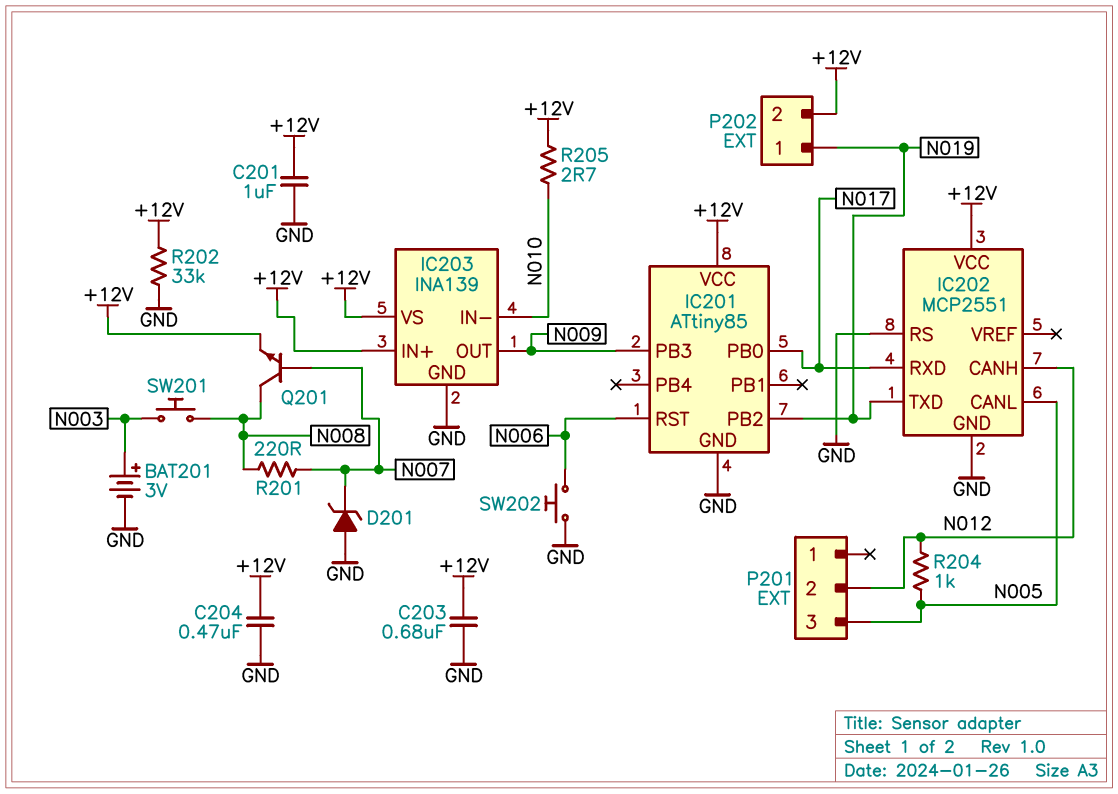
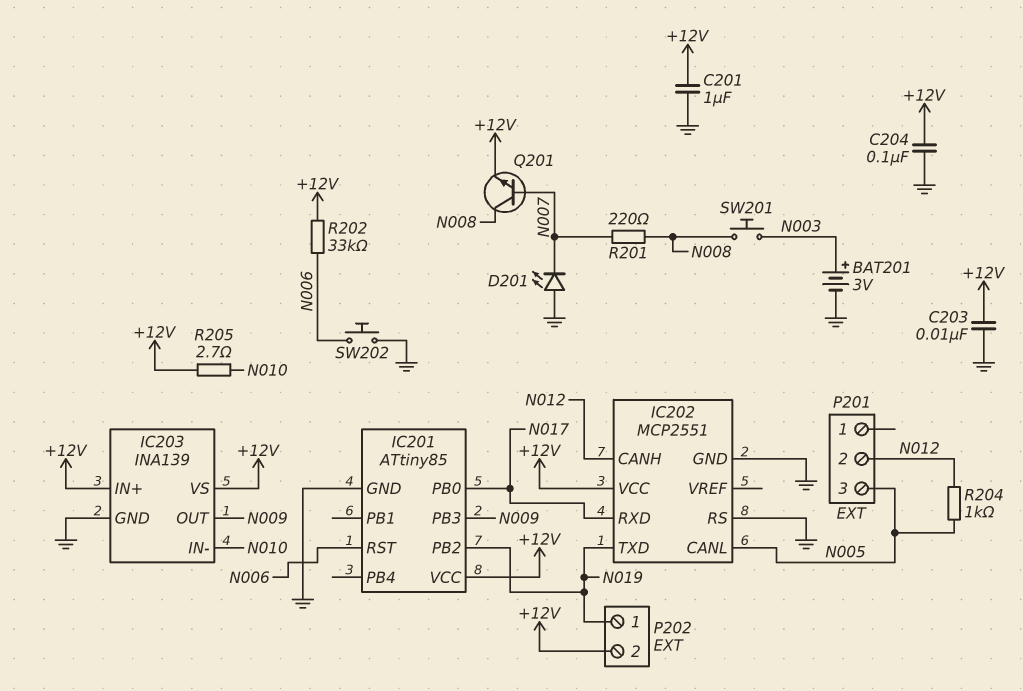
C203: 680nF (+12V, GND) -> 10nF (+12V, GND)
C204: 470nF (+12V, GND) -> 100nF (+12V, GND)
D201: zener (A GND, K N007) -> LED (A GND, K N007)
R202: 33k (+12V, GND) -> 33k (+12V, N006)

